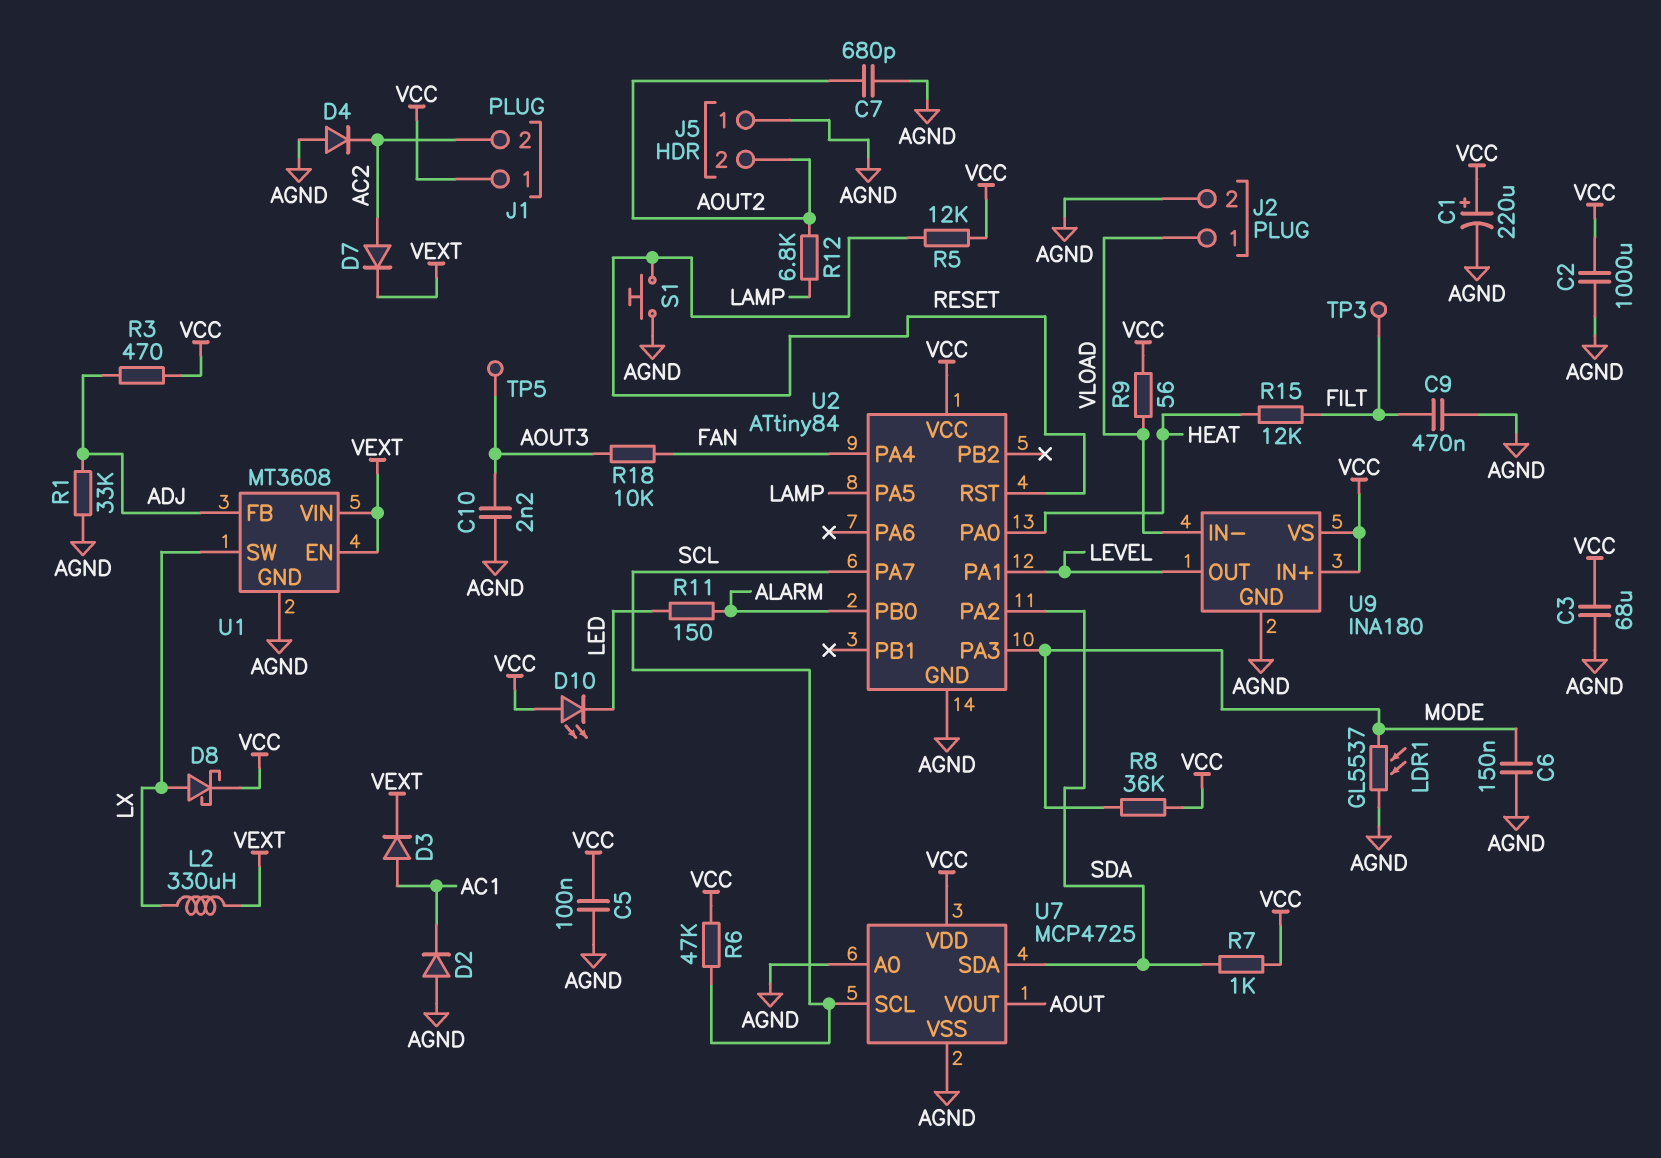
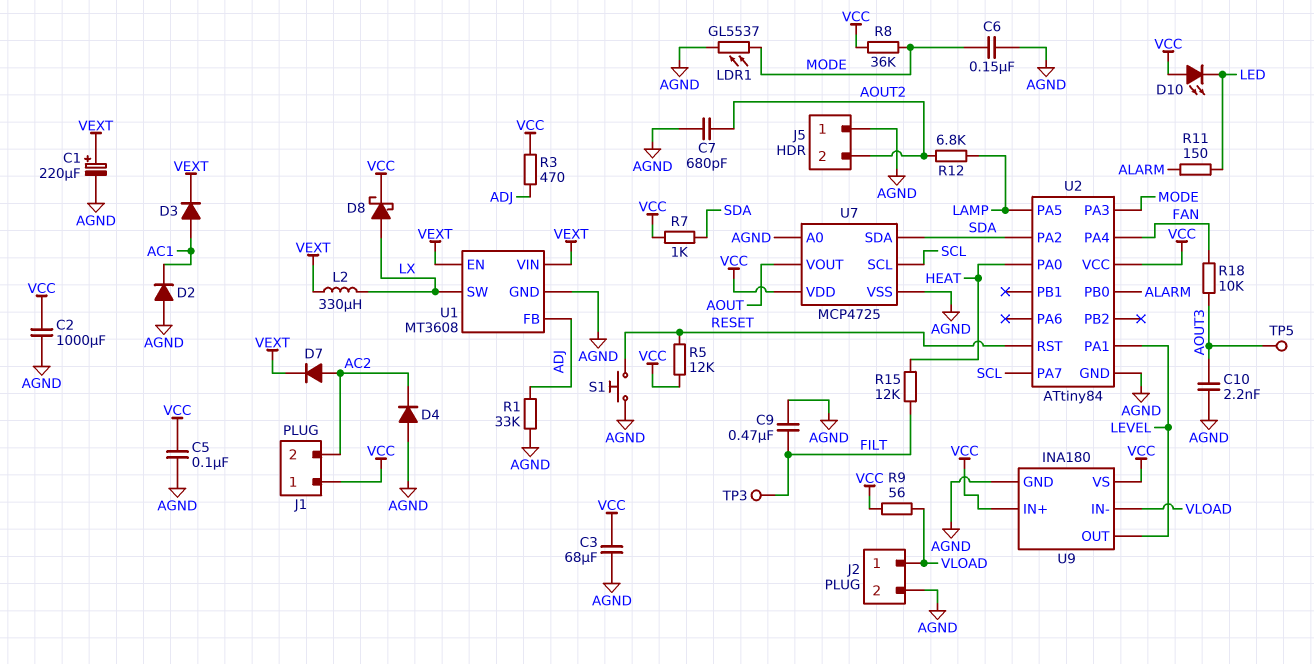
C1: 220uF (plus VCC, minus AGND) -> 220uF (plus VEXT, minus AGND)
R6: 47k (SCL, VCC) -> none

